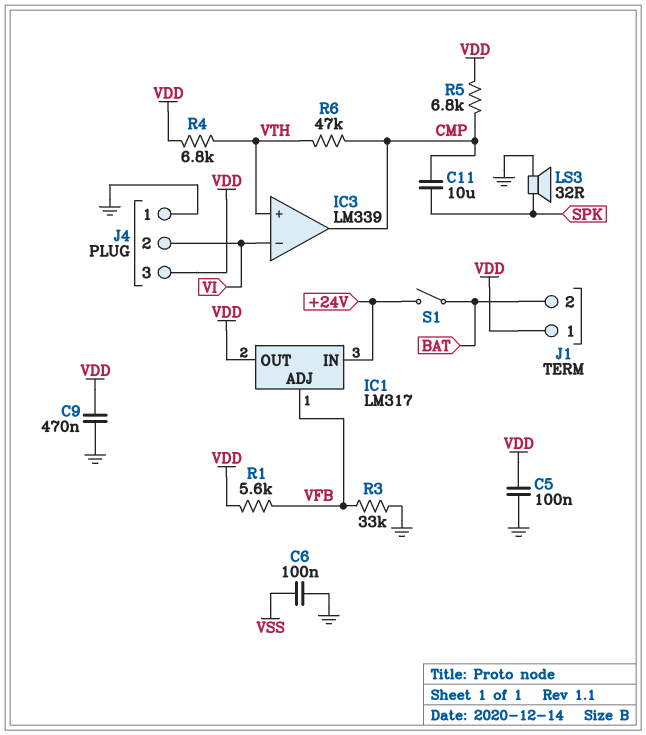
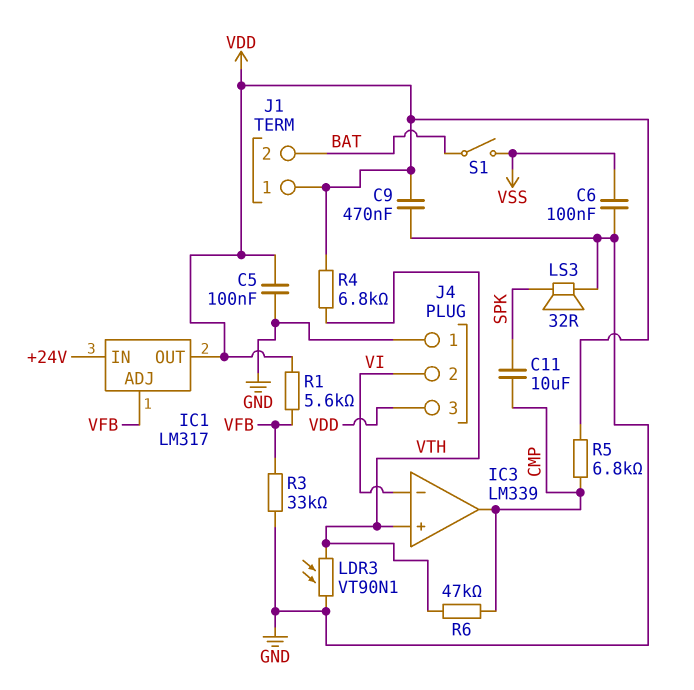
LDR3: none -> VT90N1 (GND, VTH)
S1: switch (+24V, BAT) -> switch (BAT, VSS)

